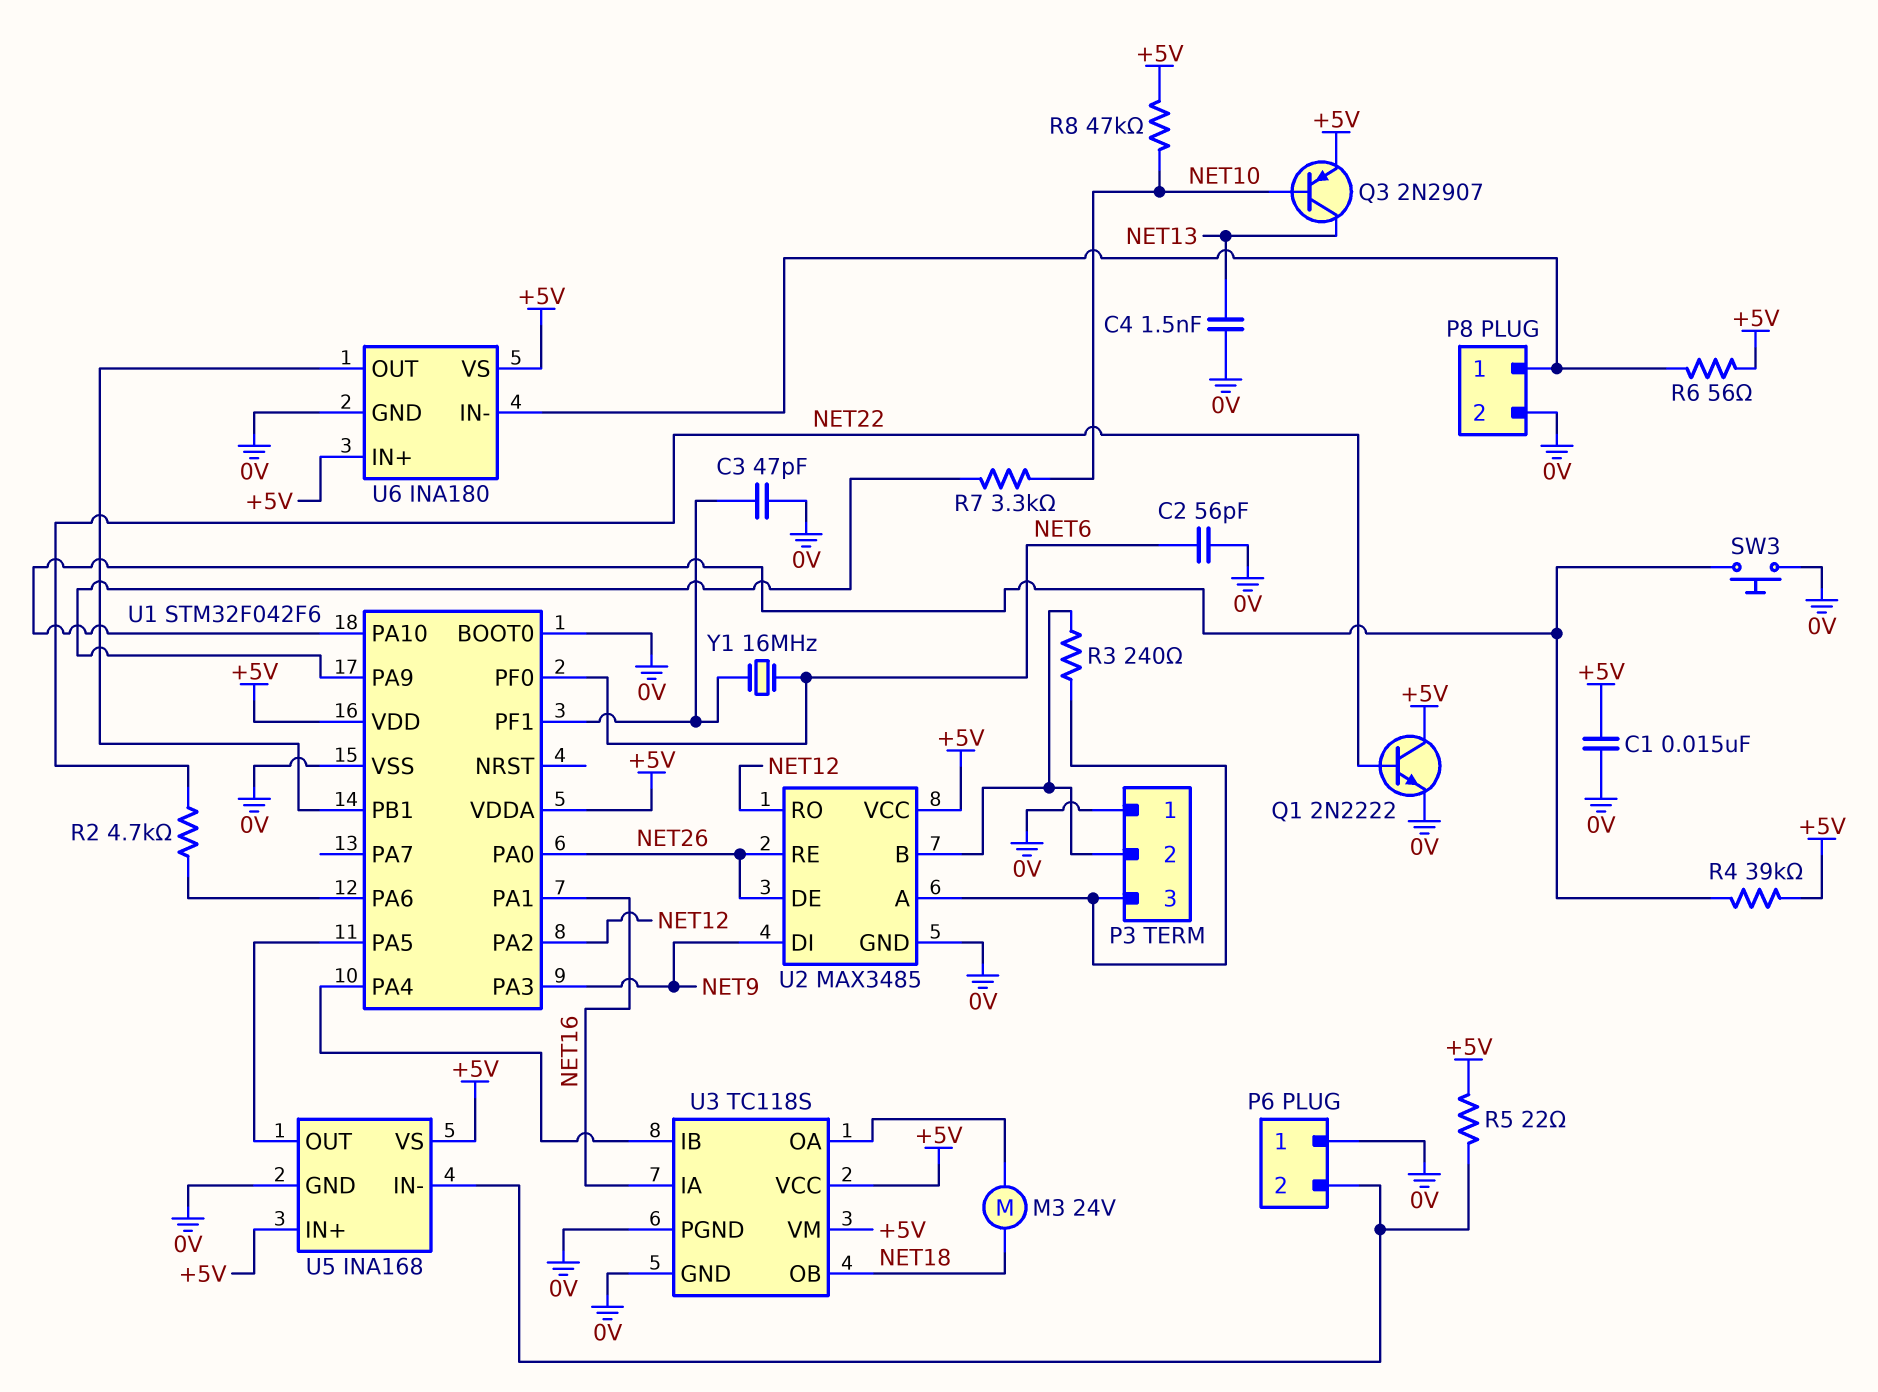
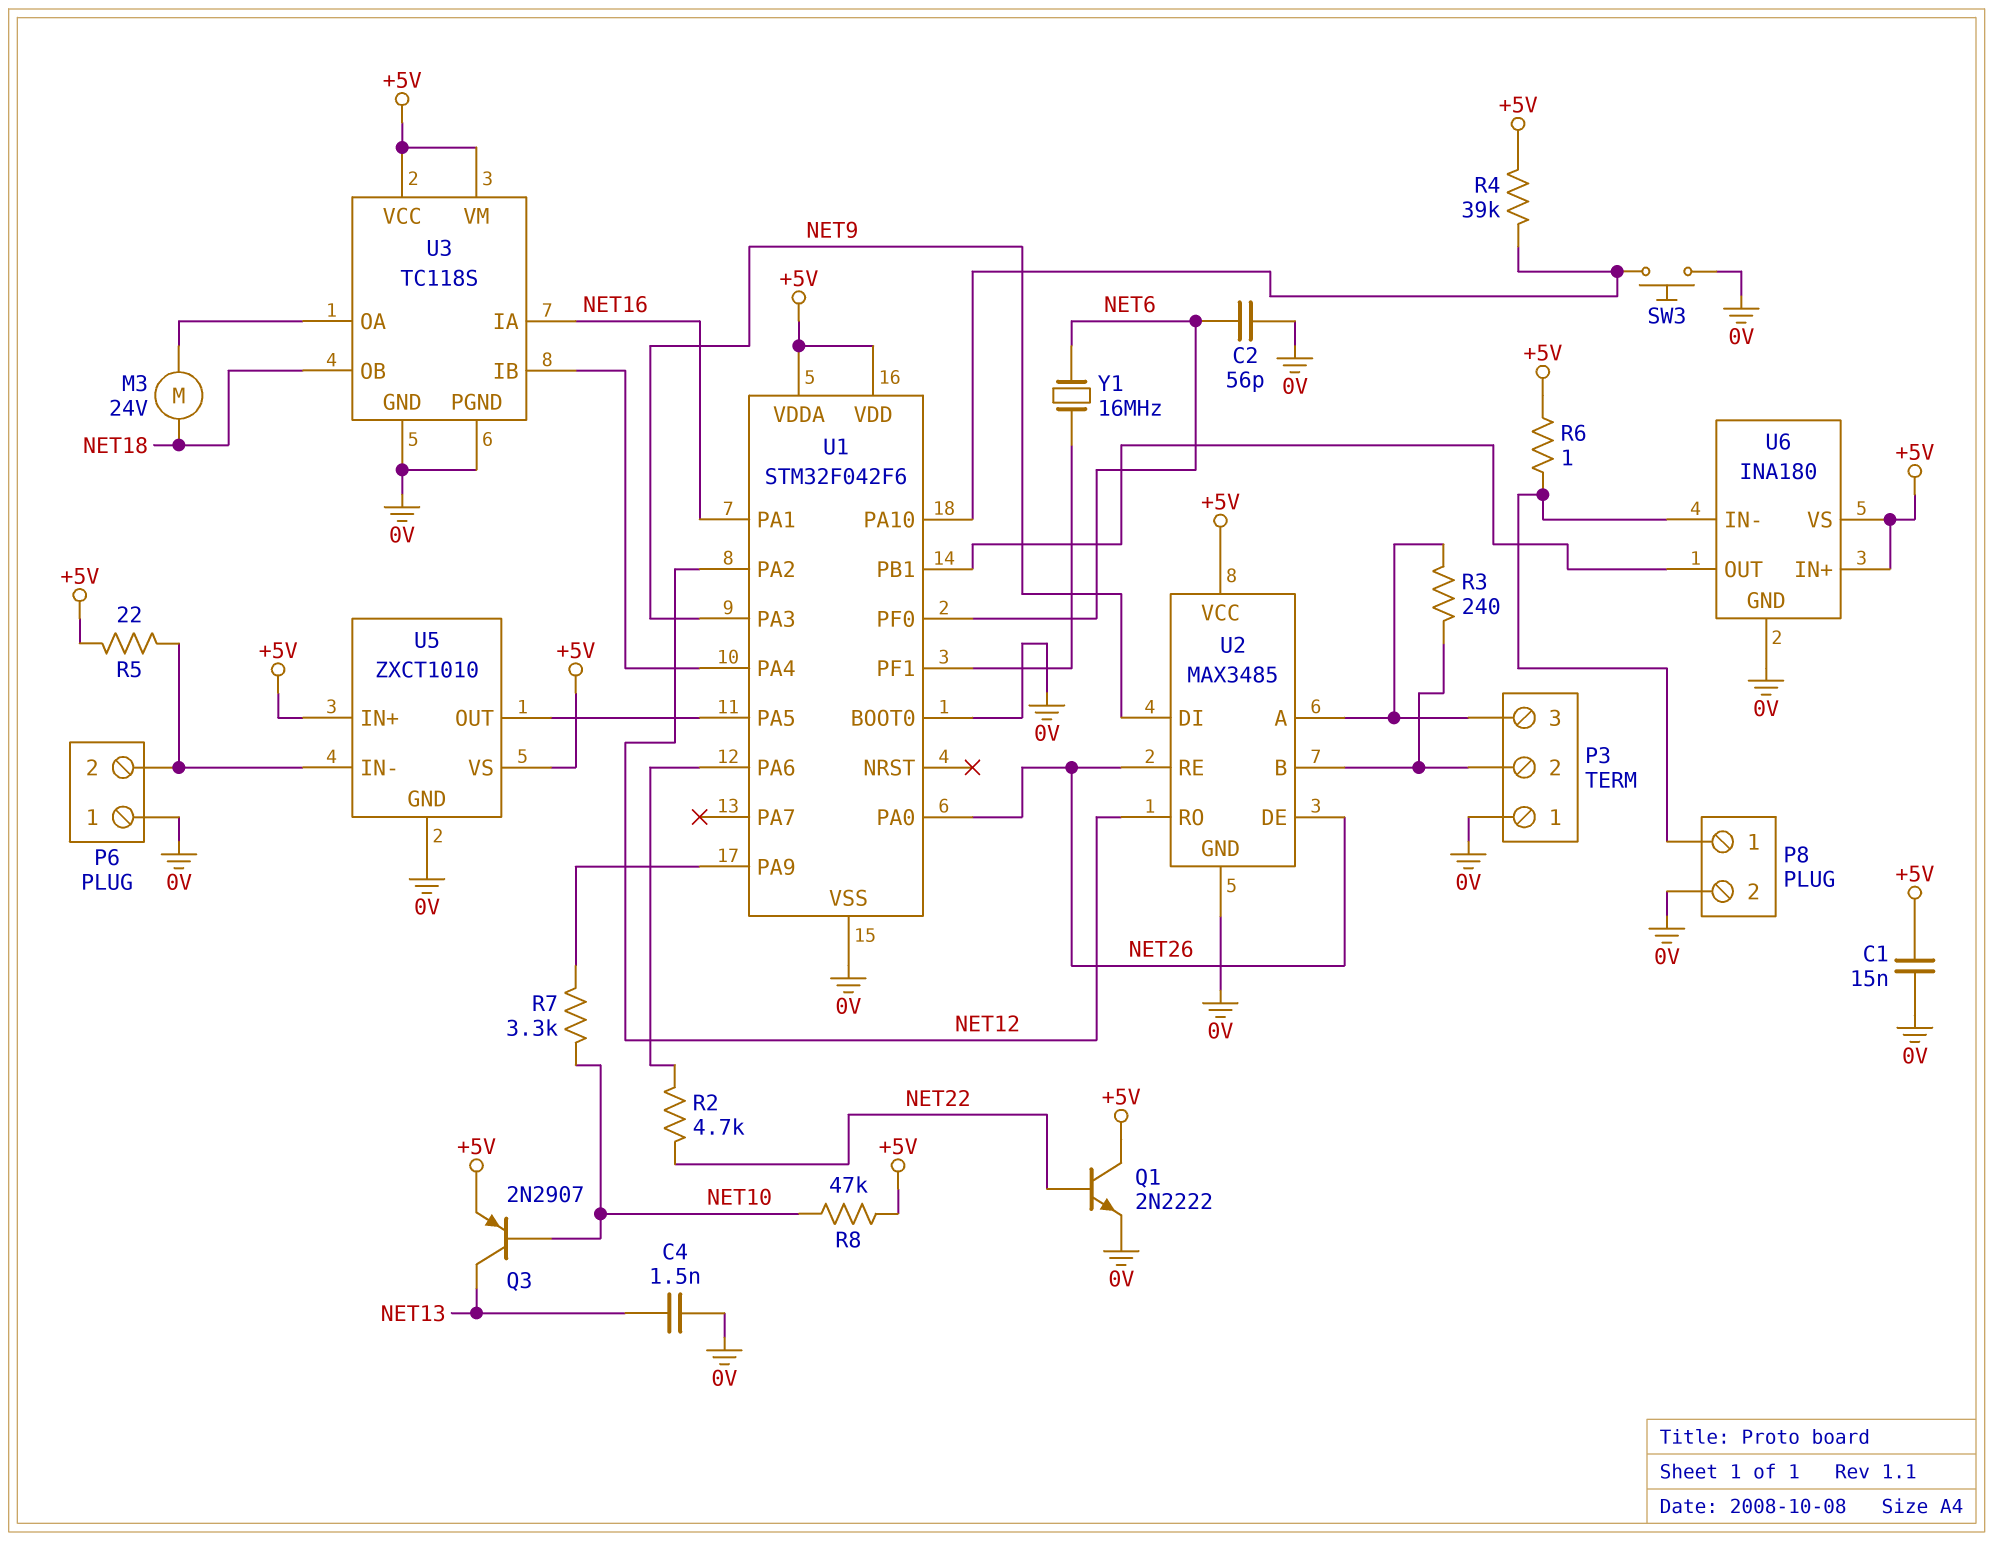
C3: 47pF (0V, U1/PF1) -> none
R6: 56 (+5V, P8/1) -> 1 (+5V, P8/1)
U5: INA168 -> ZXCT1010

